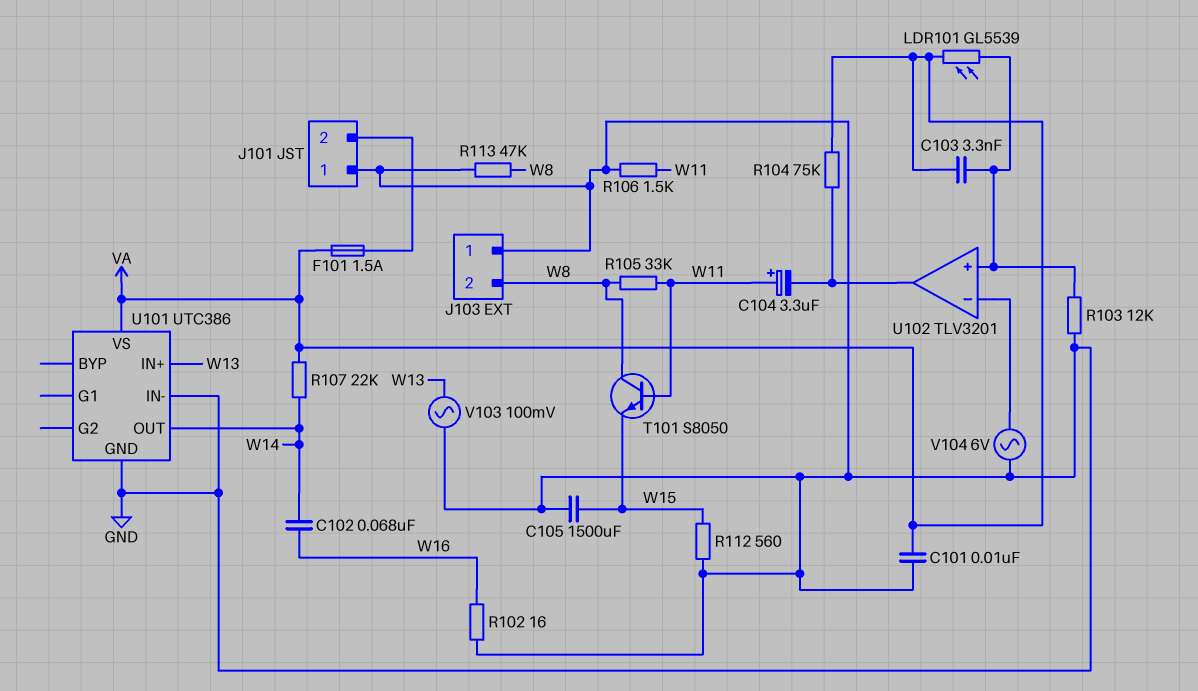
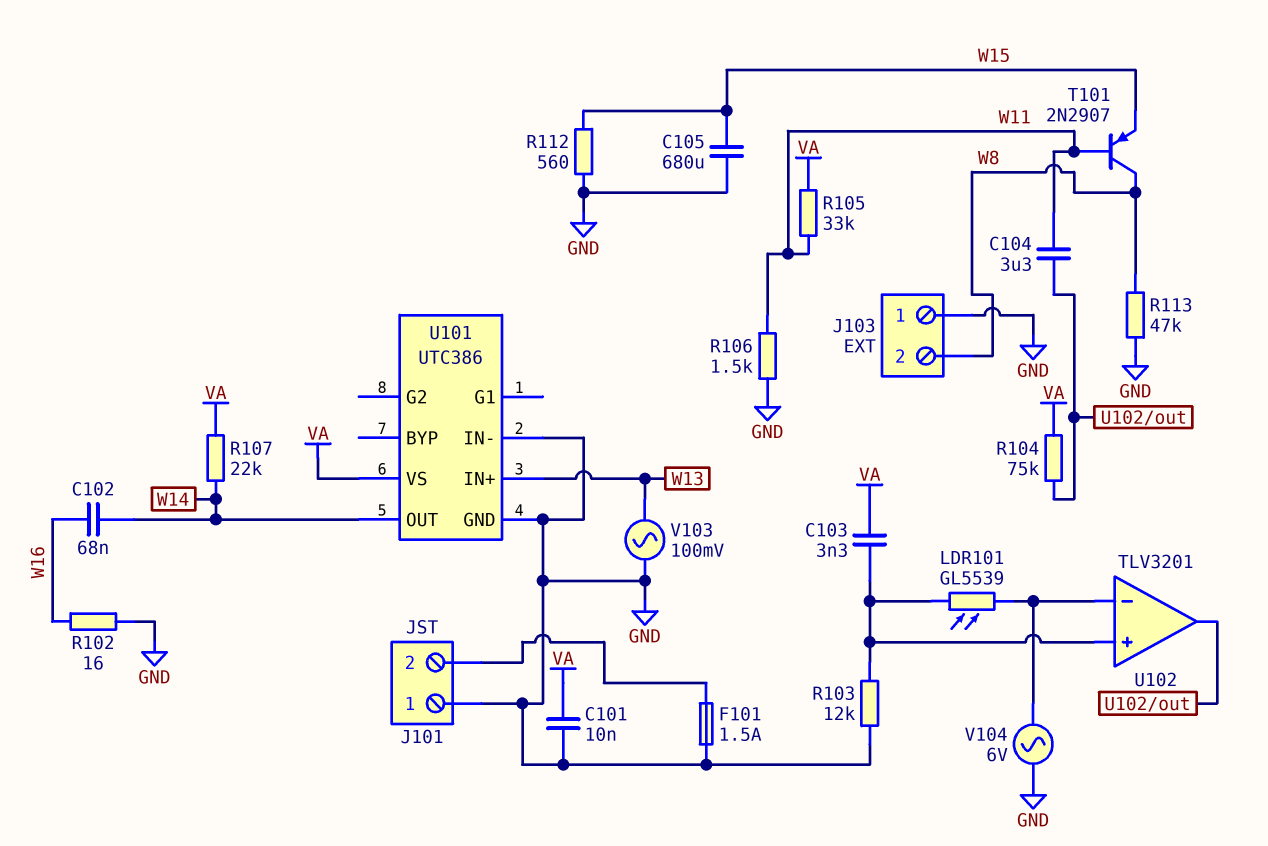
C104: 3.3uF (plus W11, minus U102/out) -> 3.3uF (U102/out, W11)
C105: 1500uF (GND, W15) -> 680uF (GND, W15)
F101: 1.5A (J101/2, VA) -> 1.5A (GND, J101/2)
LDR101: GL5539 (U102/in+, VA) -> GL5539 (U102/in+, U102/in-)
R105: 33k (W8, W11) -> 33k (VA, W11)
T101: NPN S8050 (B W11, C W8, E W15) -> PNP 2N2907 (B W11, C W8, E W15)

